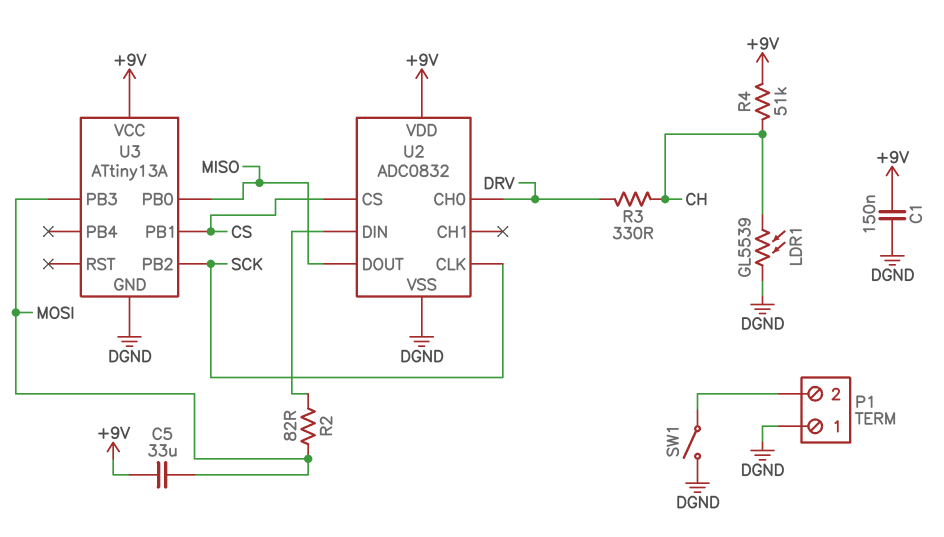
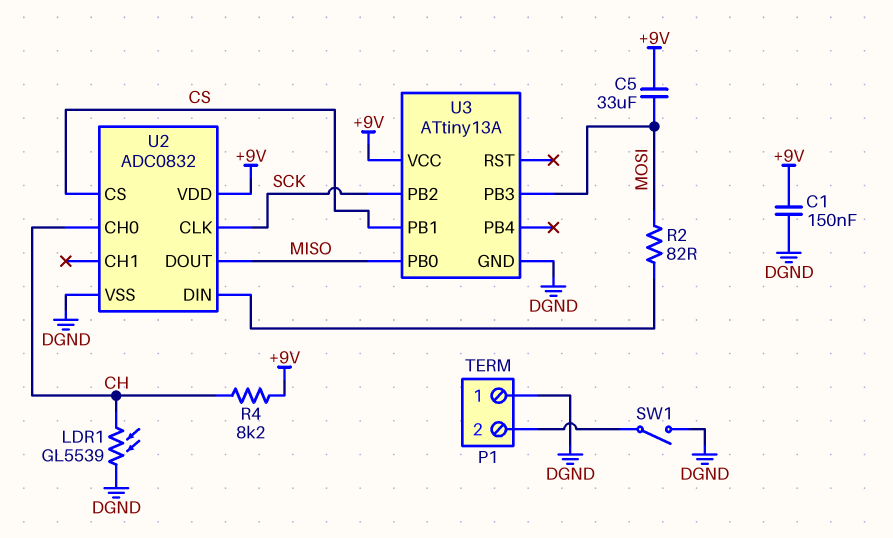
R3: 330 (CH, DRV) -> none
R4: 51k (+9V, CH) -> 8.2k (+9V, CH)
U2 pin CH0: DRV -> CH

